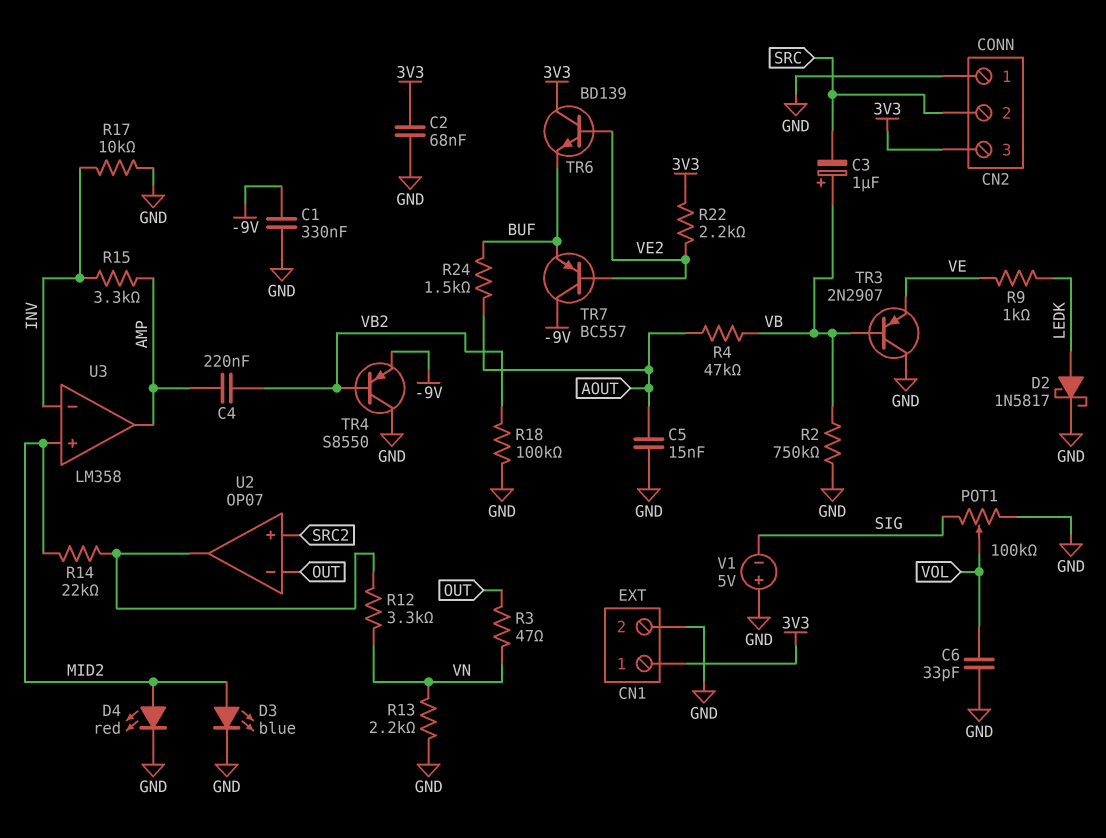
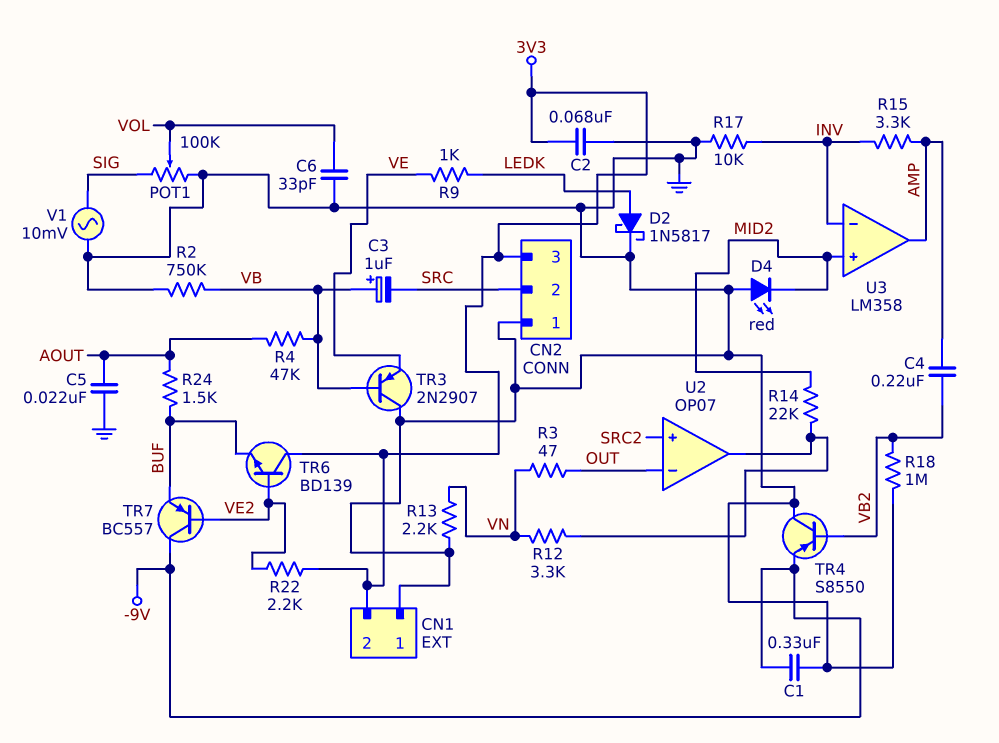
C5: 15nF (AOUT, GND) -> 22nF (AOUT, GND)
CN1 pin 1: 3V3 -> GND
CN1 pin 2: GND -> 3V3
D3: LED blue (A MID2, K GND) -> none
D4: LED red (A MID2, K GND) -> LED red (A GND, K MID2)
R18: 100k (GND, VB2) -> 1M (GND, VB2)
V1: 5V (plus GND, minus SIG) -> AC 10mV (GND, SIG)

